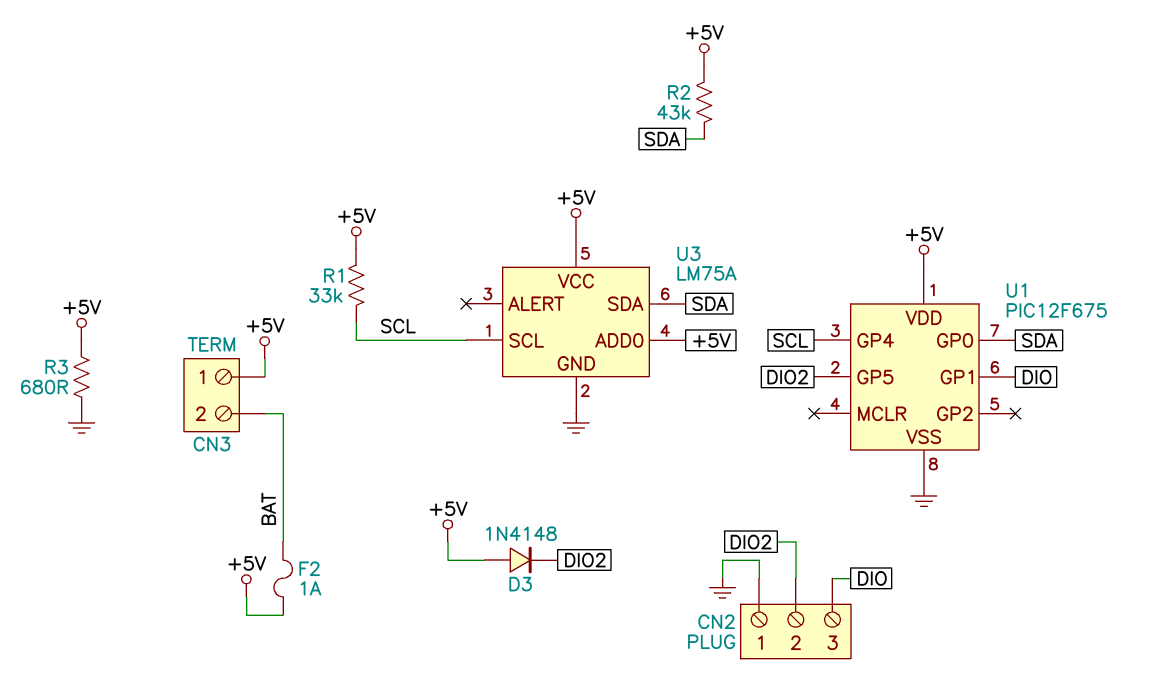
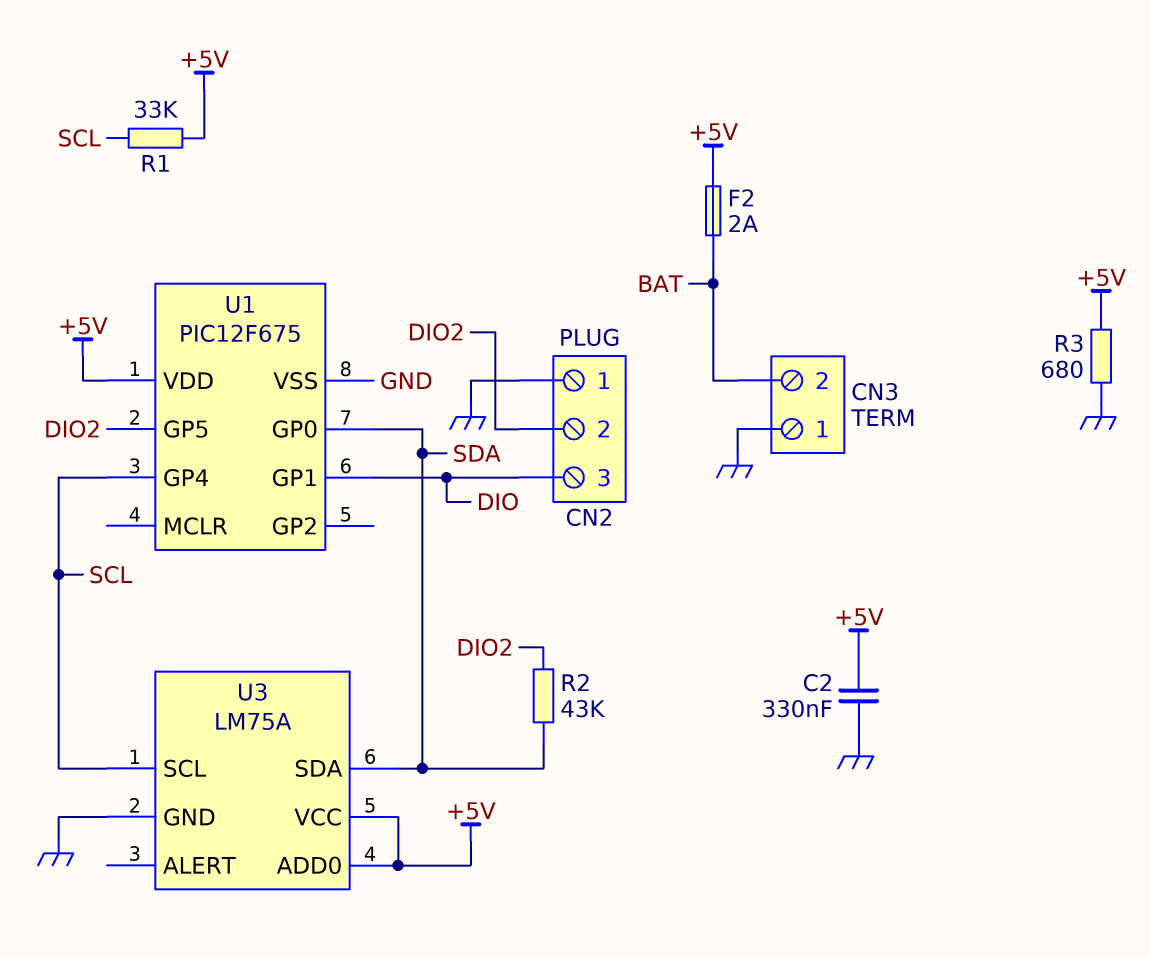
C2: none -> 330nF (+5V, GND)
CN3 pin 1: +5V -> GND
D3: diode 1N4148 (A +5V, K DIO2) -> none
F2: 1A (+5V, BAT) -> 2A (+5V, BAT)
R2: 43k (+5V, SDA) -> 43k (DIO2, SDA)

